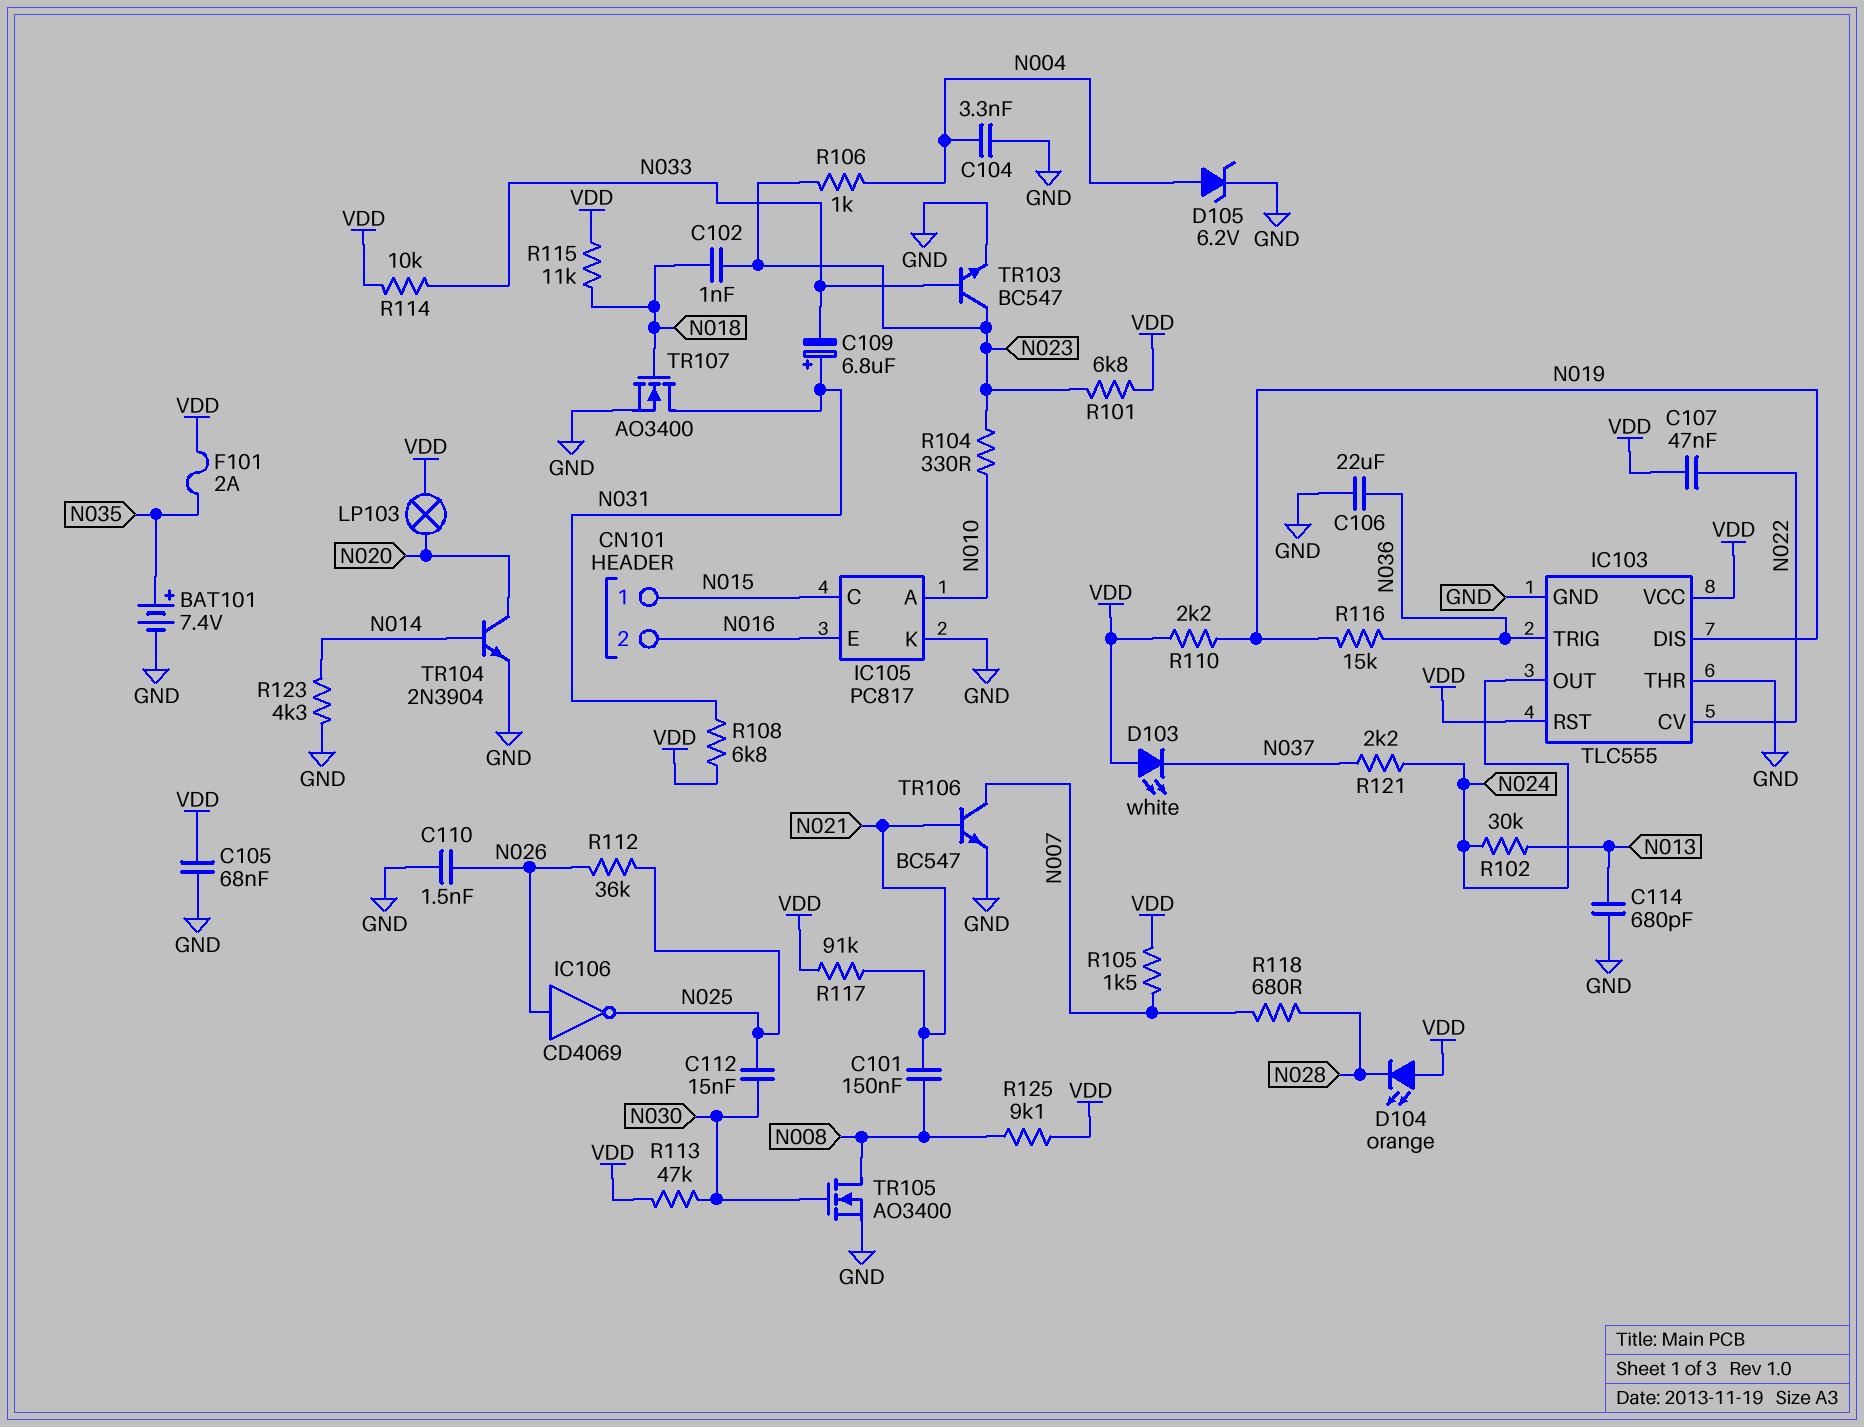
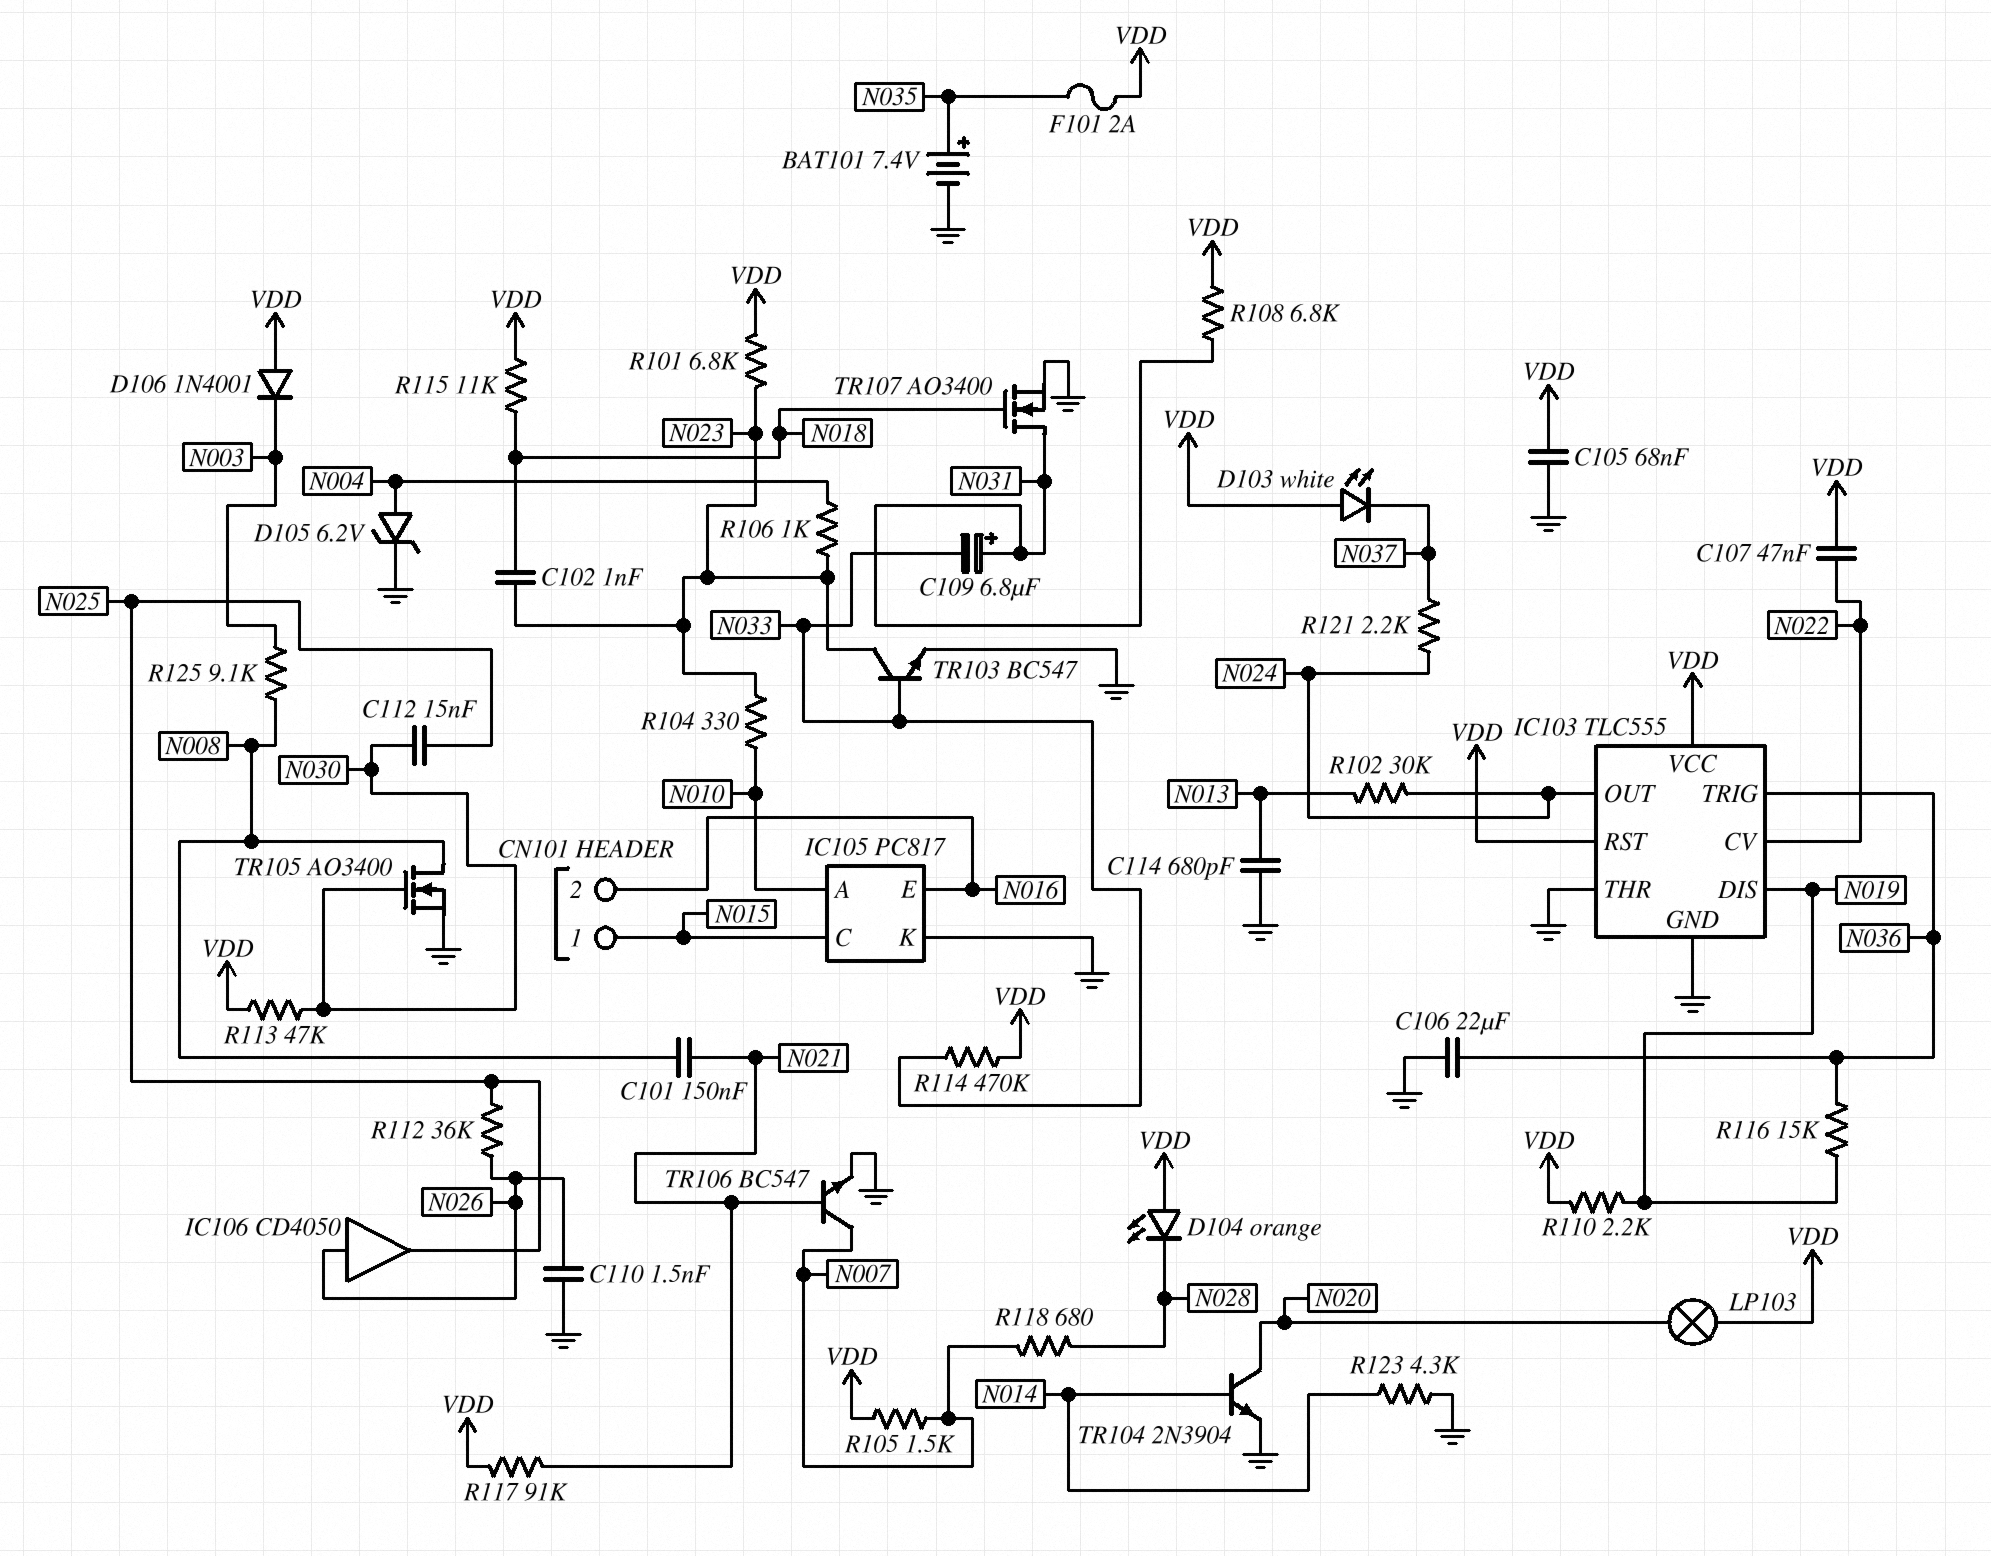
C104: 3.3nF (GND, N004) -> none
D106: none -> diode 1N4001 (A VDD, K N003)
IC106: NOT CD4069 (in N026, out N025) -> buffer CD4050 (in N026, out N025)
R114: 10k (N033, VDD) -> 470k (N033, VDD)
R125: 9.1k (N008, VDD) -> 9.1k (N003, N008)

